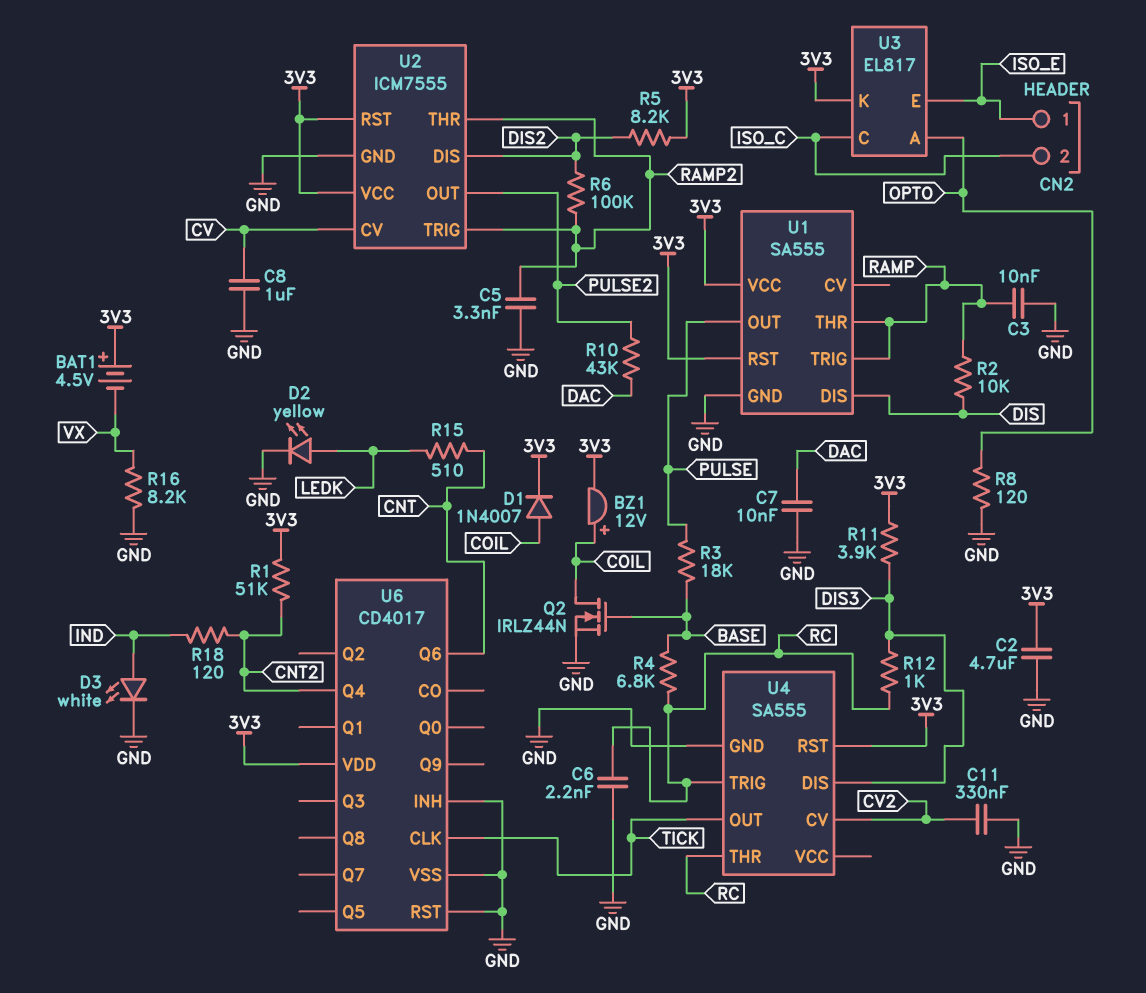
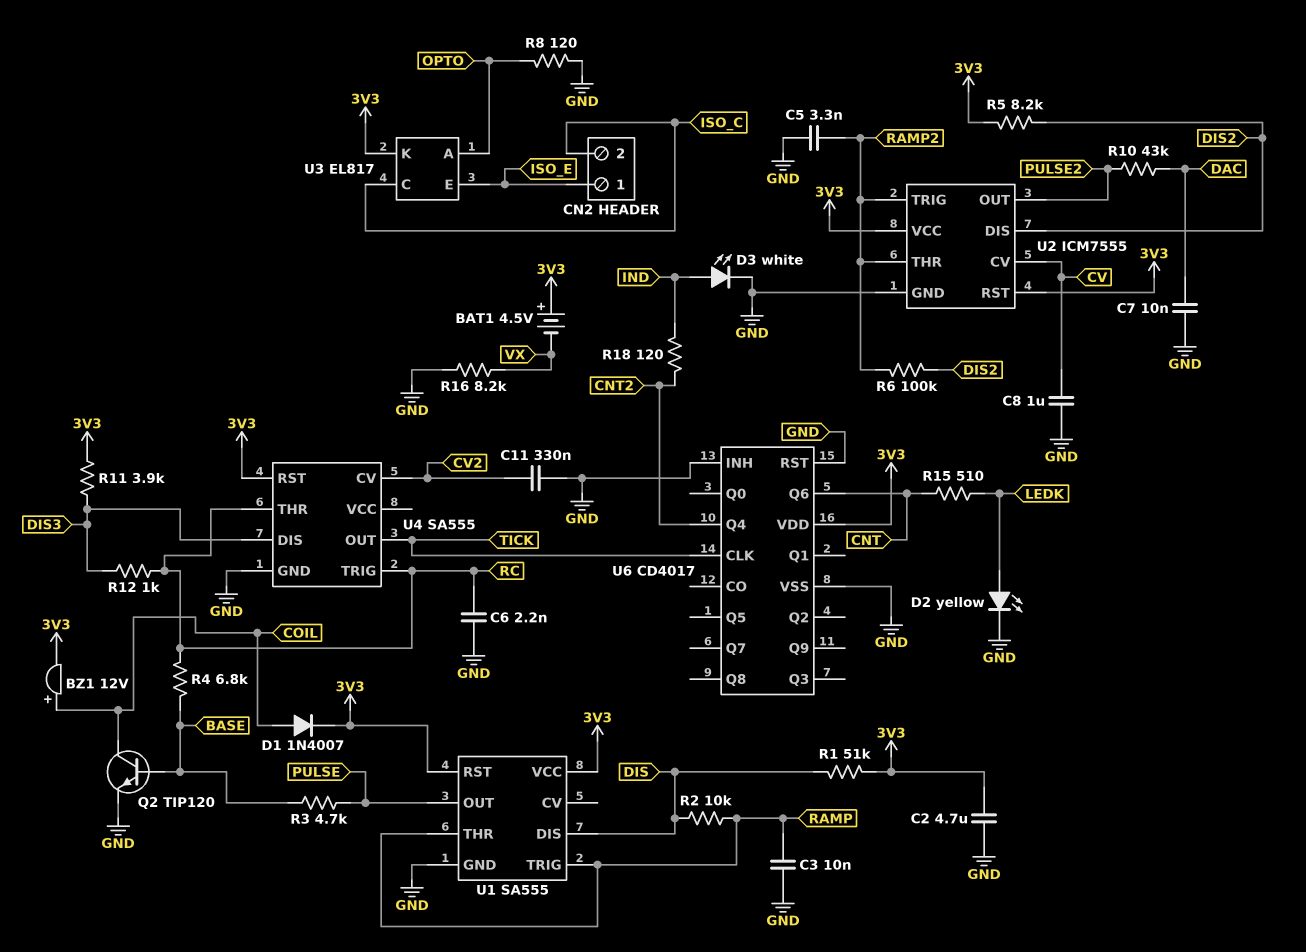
Q2: NMOS IRLZ44N (G BASE, D COIL, S GND) -> NPN TIP120 (B BASE, C COIL, E GND)
R1: 51k (3V3, CNT2) -> 51k (3V3, DIS)
R3: 18k (BASE, PULSE) -> 4.7k (BASE, PULSE)

